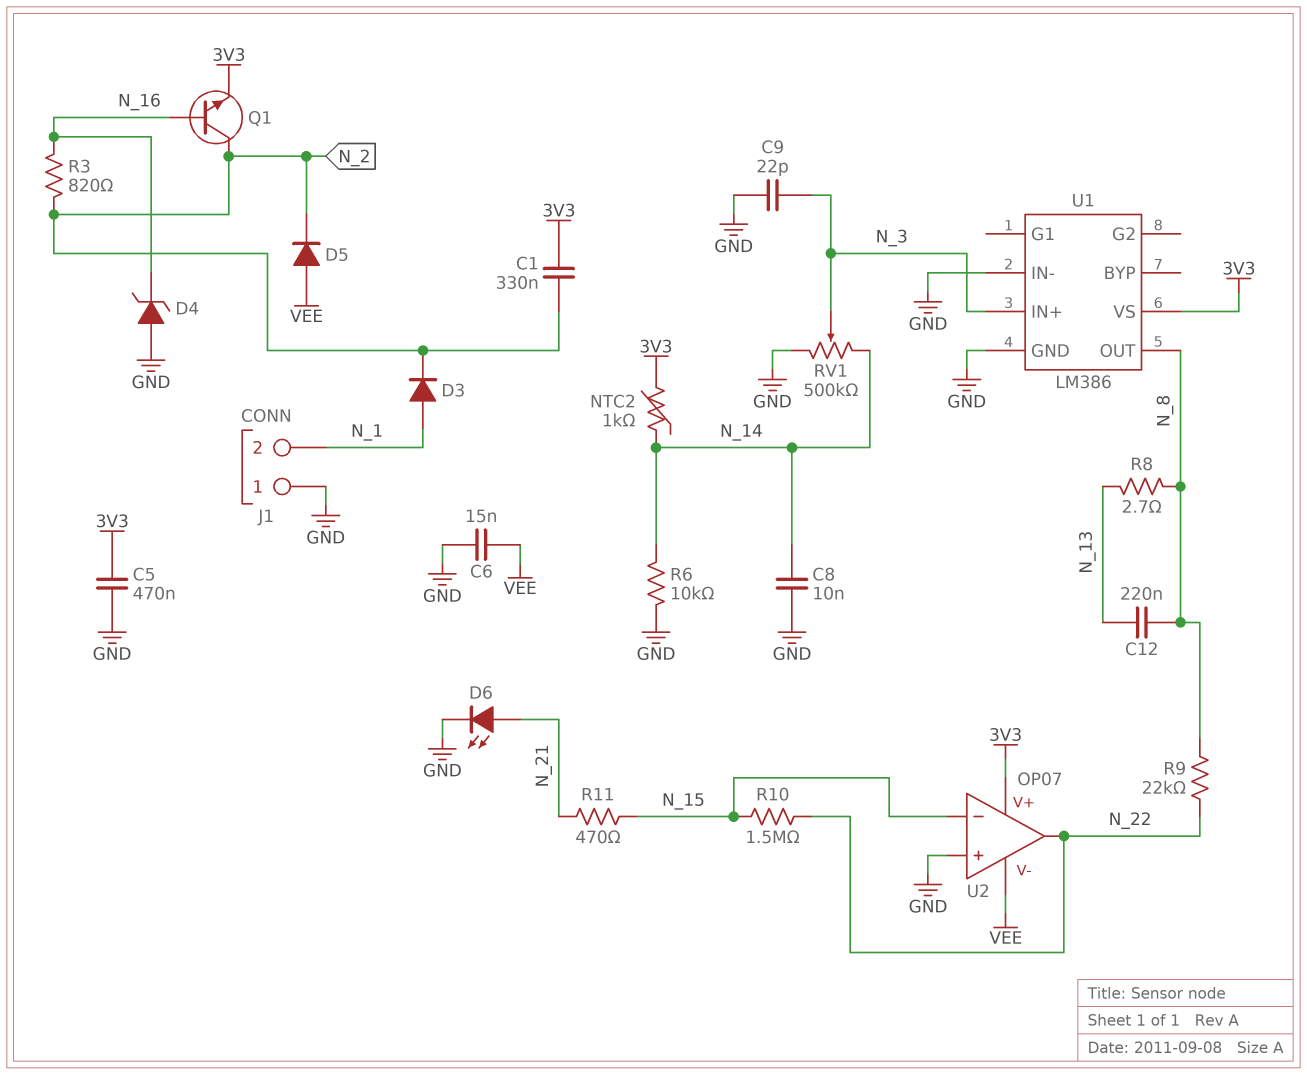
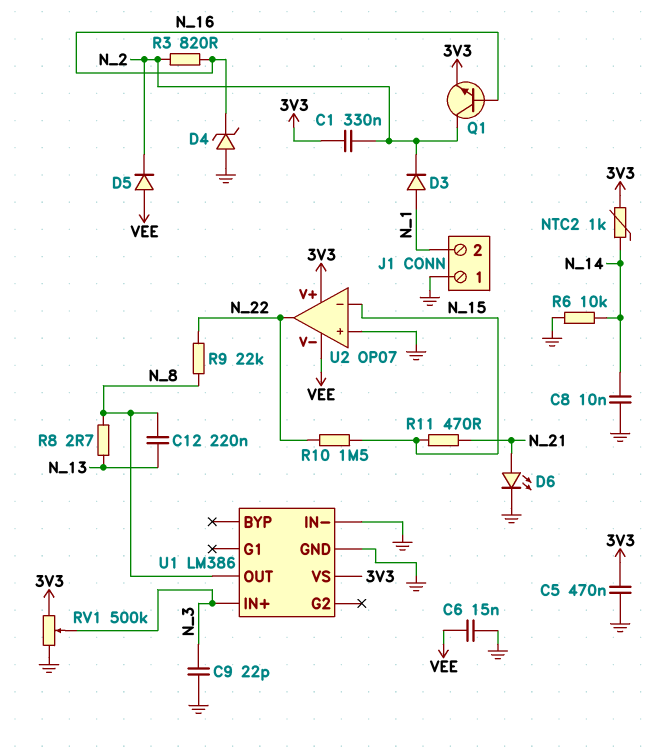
RV1: 500k (GND, N_14, wiper N_3) -> 500k (3V3, GND, wiper N_3)

